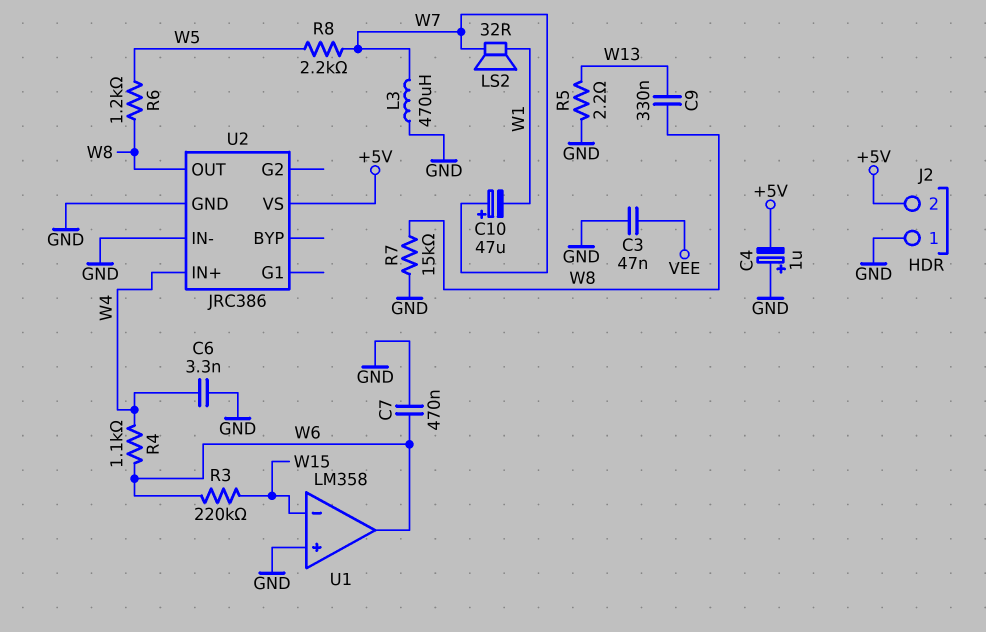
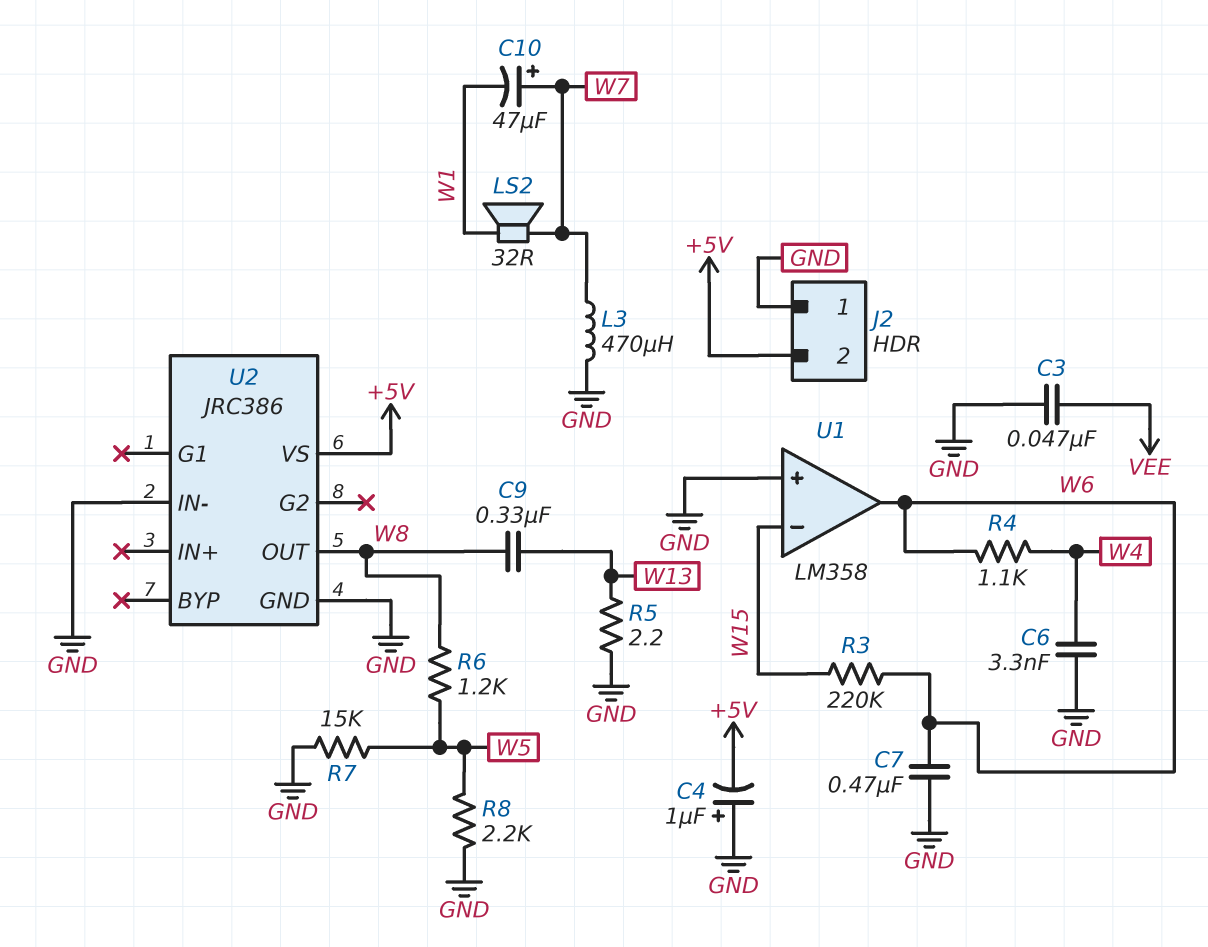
R7: 15k (GND, W8) -> 15k (GND, W5)
R8: 2.2k (W5, W7) -> 2.2k (GND, W5)
U2 pin IN+: W4 -> none

